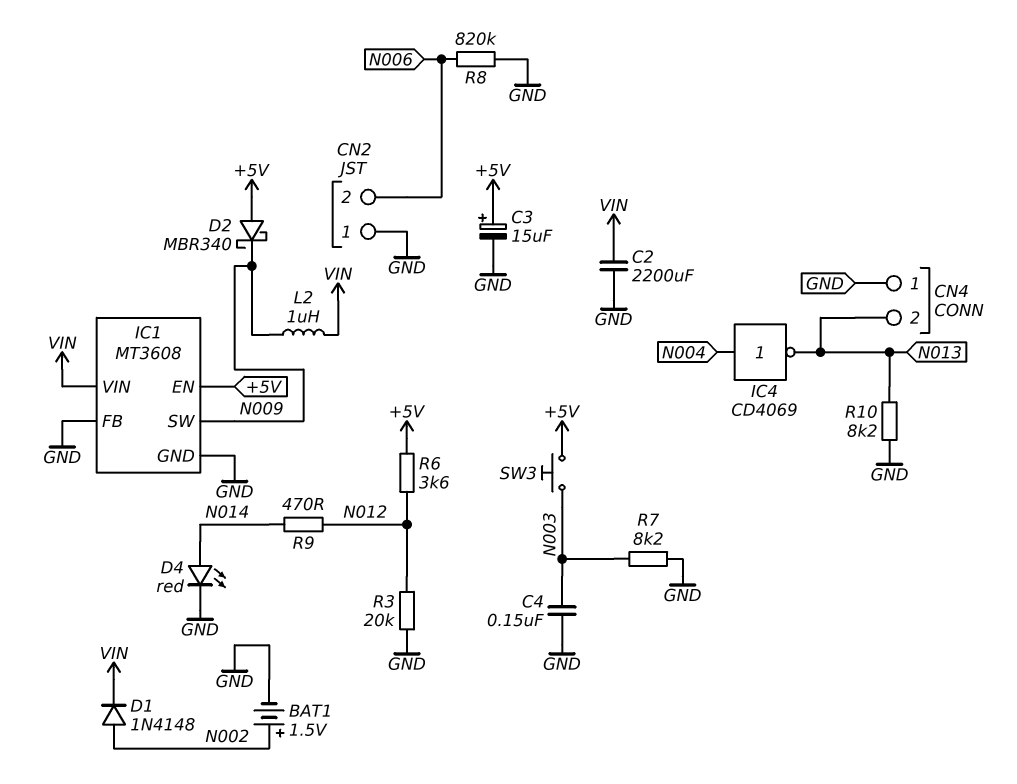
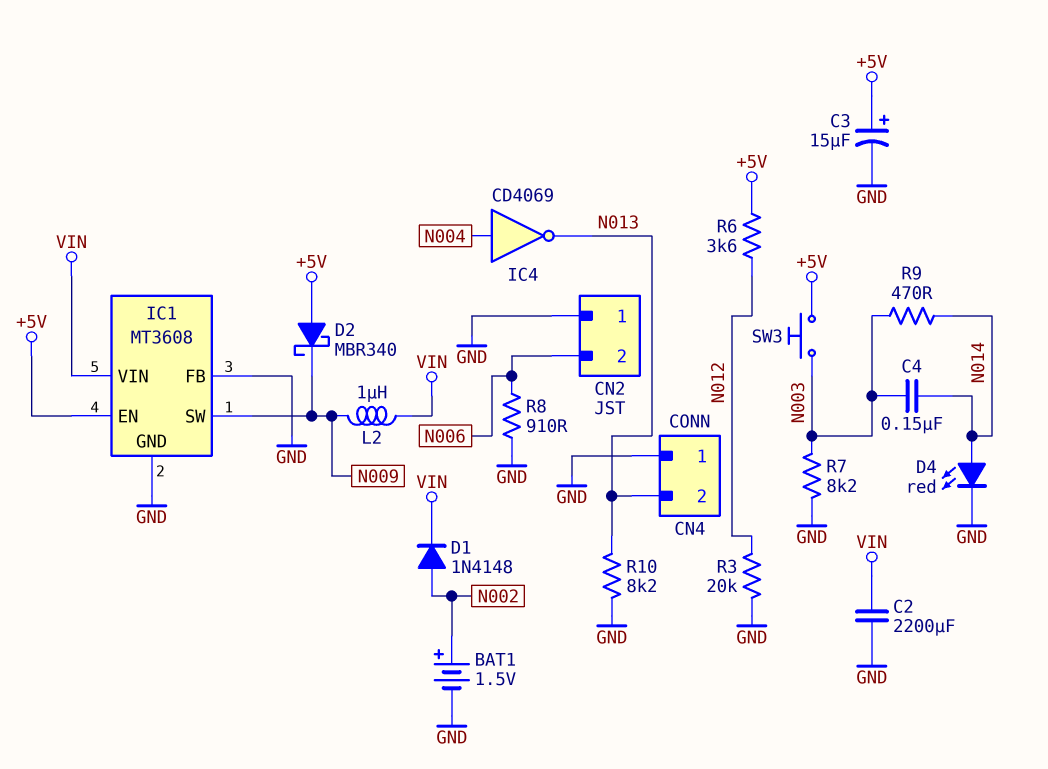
C4: 150nF (GND, N003) -> 150nF (N003, N014)
R8: 820k (GND, N006) -> 910 (GND, N006)
R9: 470 (N012, N014) -> 470 (N003, N014)

